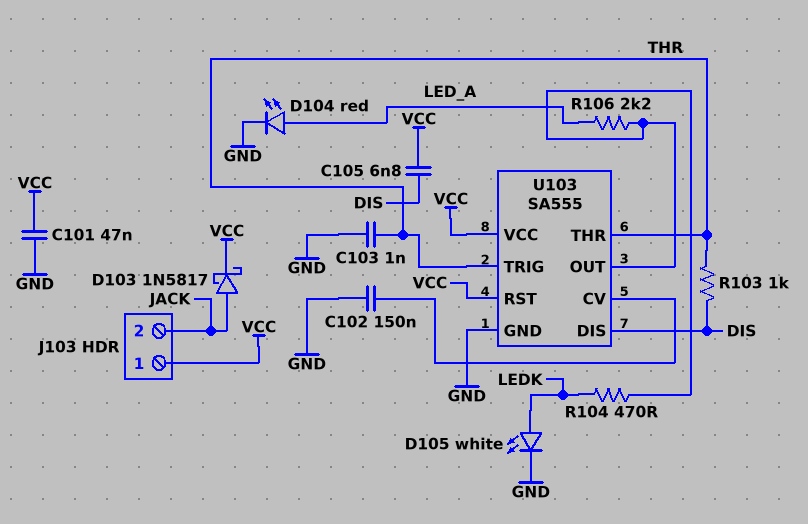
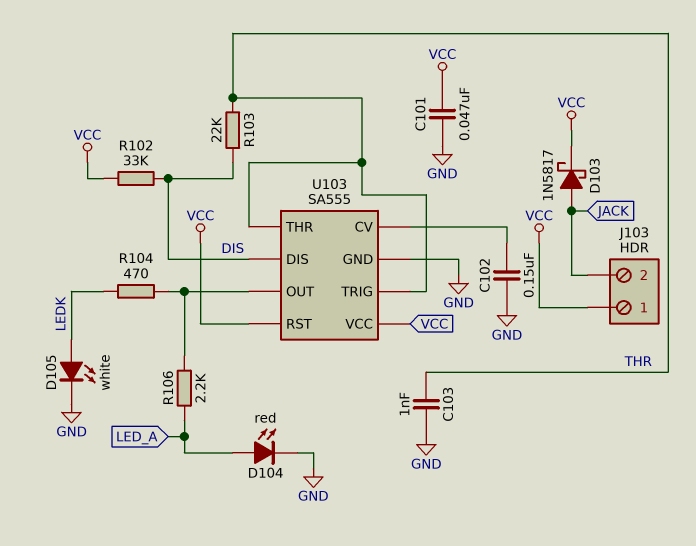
C105: 6.8nF (DIS, VCC) -> none
R102: none -> 33k (DIS, VCC)
R103: 1k (DIS, THR) -> 22k (DIS, THR)

